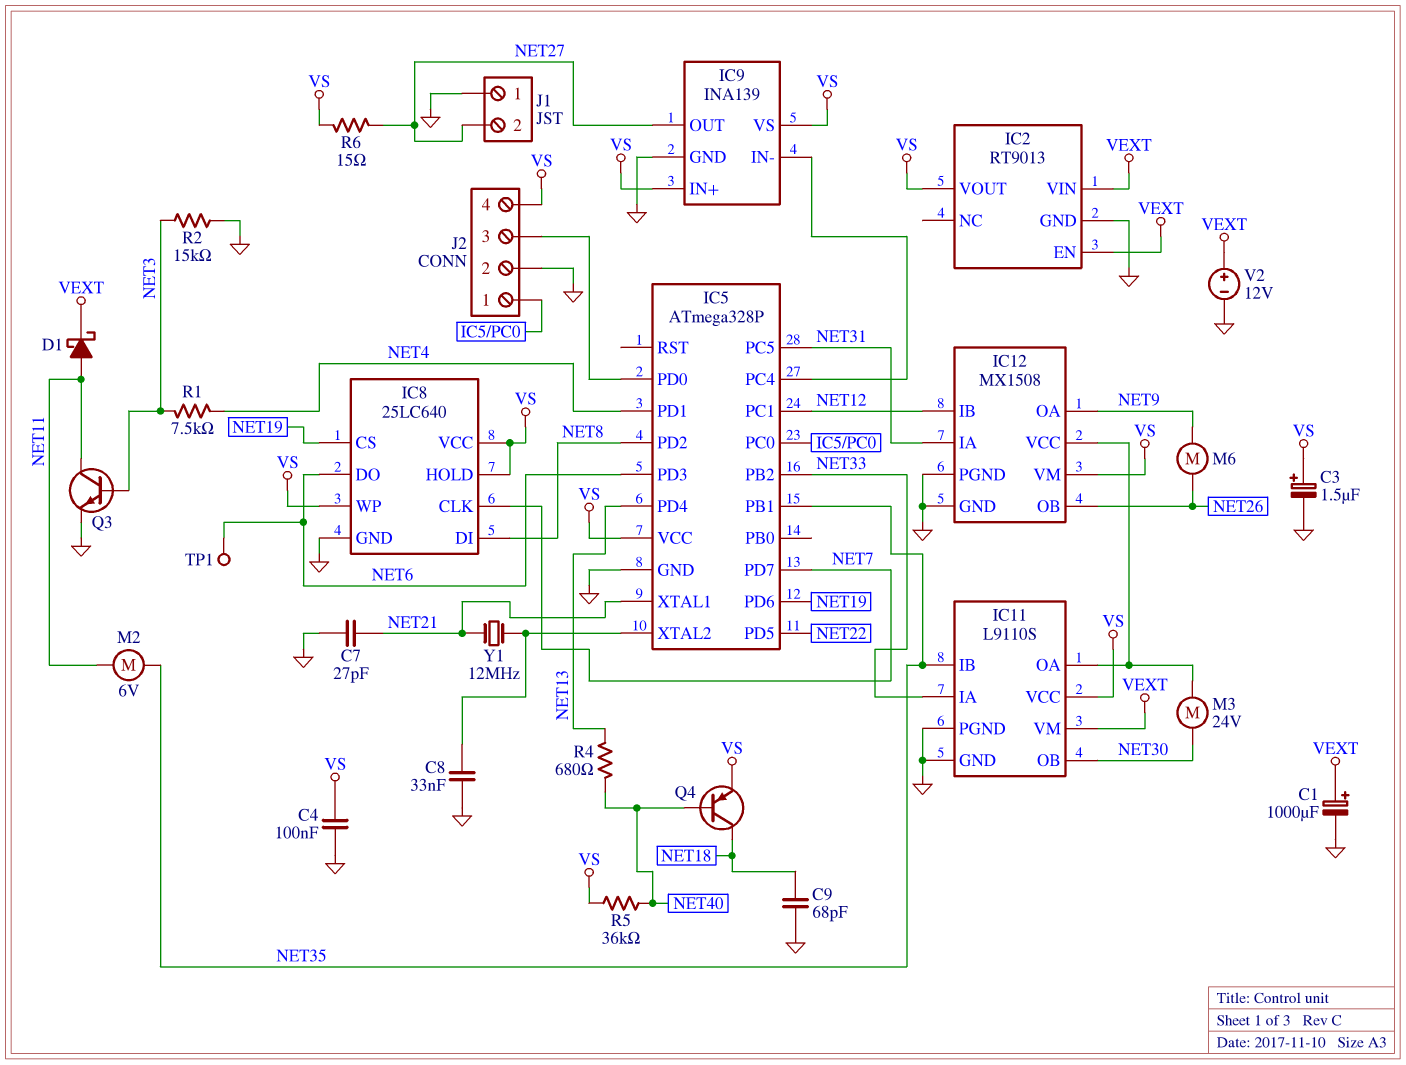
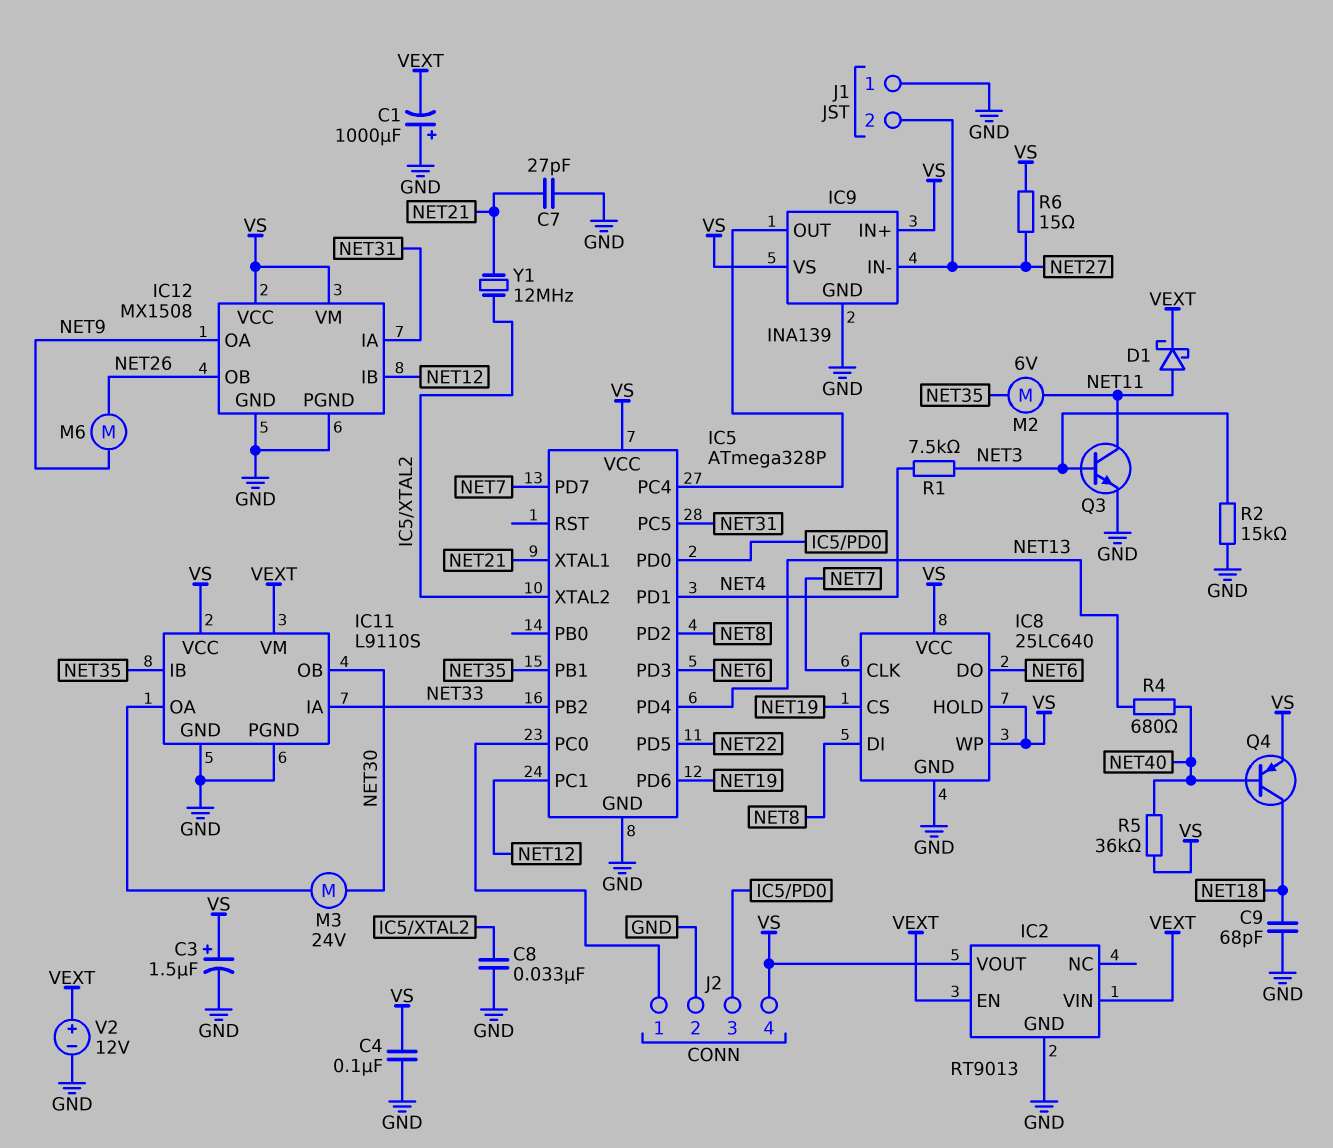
C1: 1000uF (plus VEXT, minus GND) -> 1000uF (plus GND, minus VEXT)
IC9 pin IN-: IC5/PC4 -> NET27
IC9 pin OUT: NET27 -> IC5/PC4
IC12 pin VCC: IC11/OA -> VS
TP1: test point (NET6) -> none

